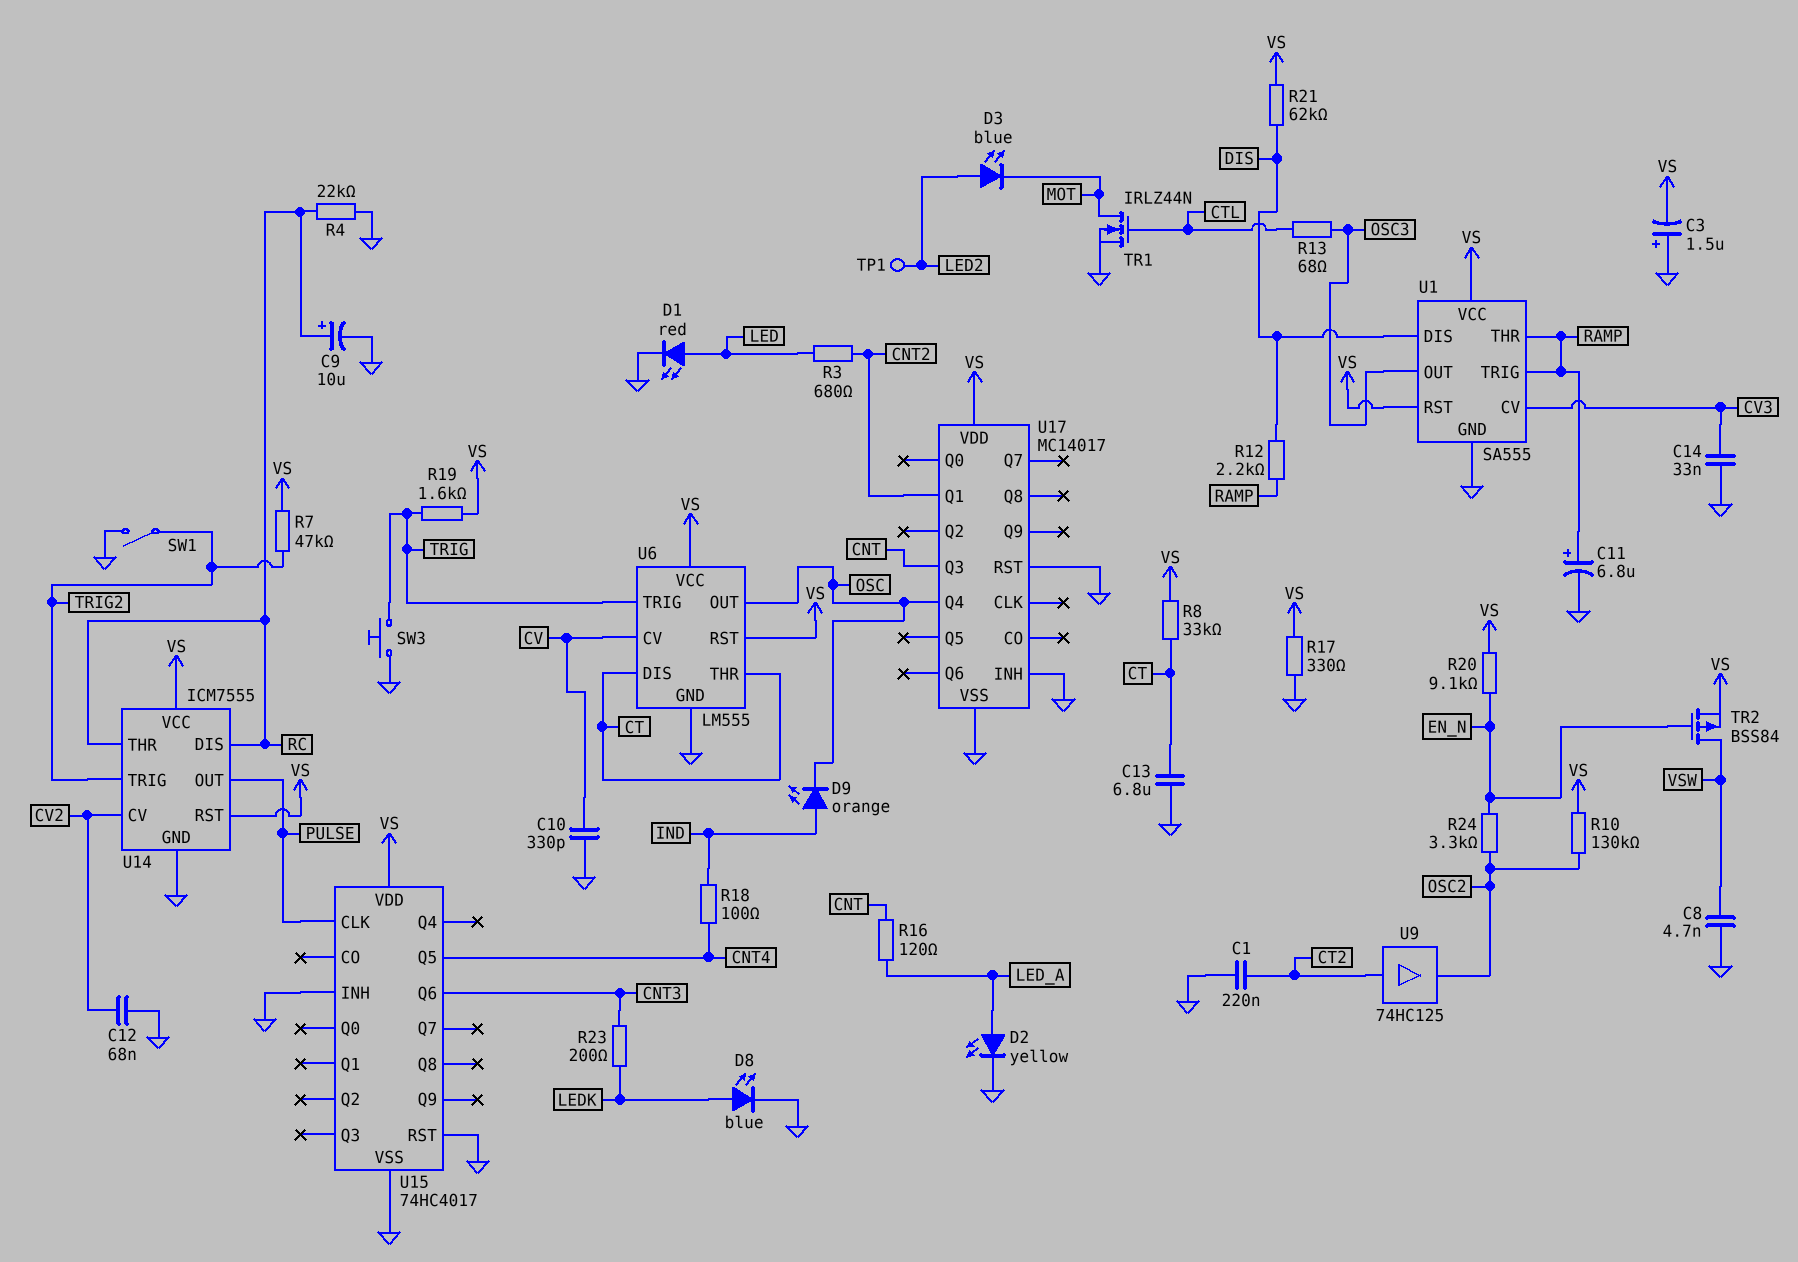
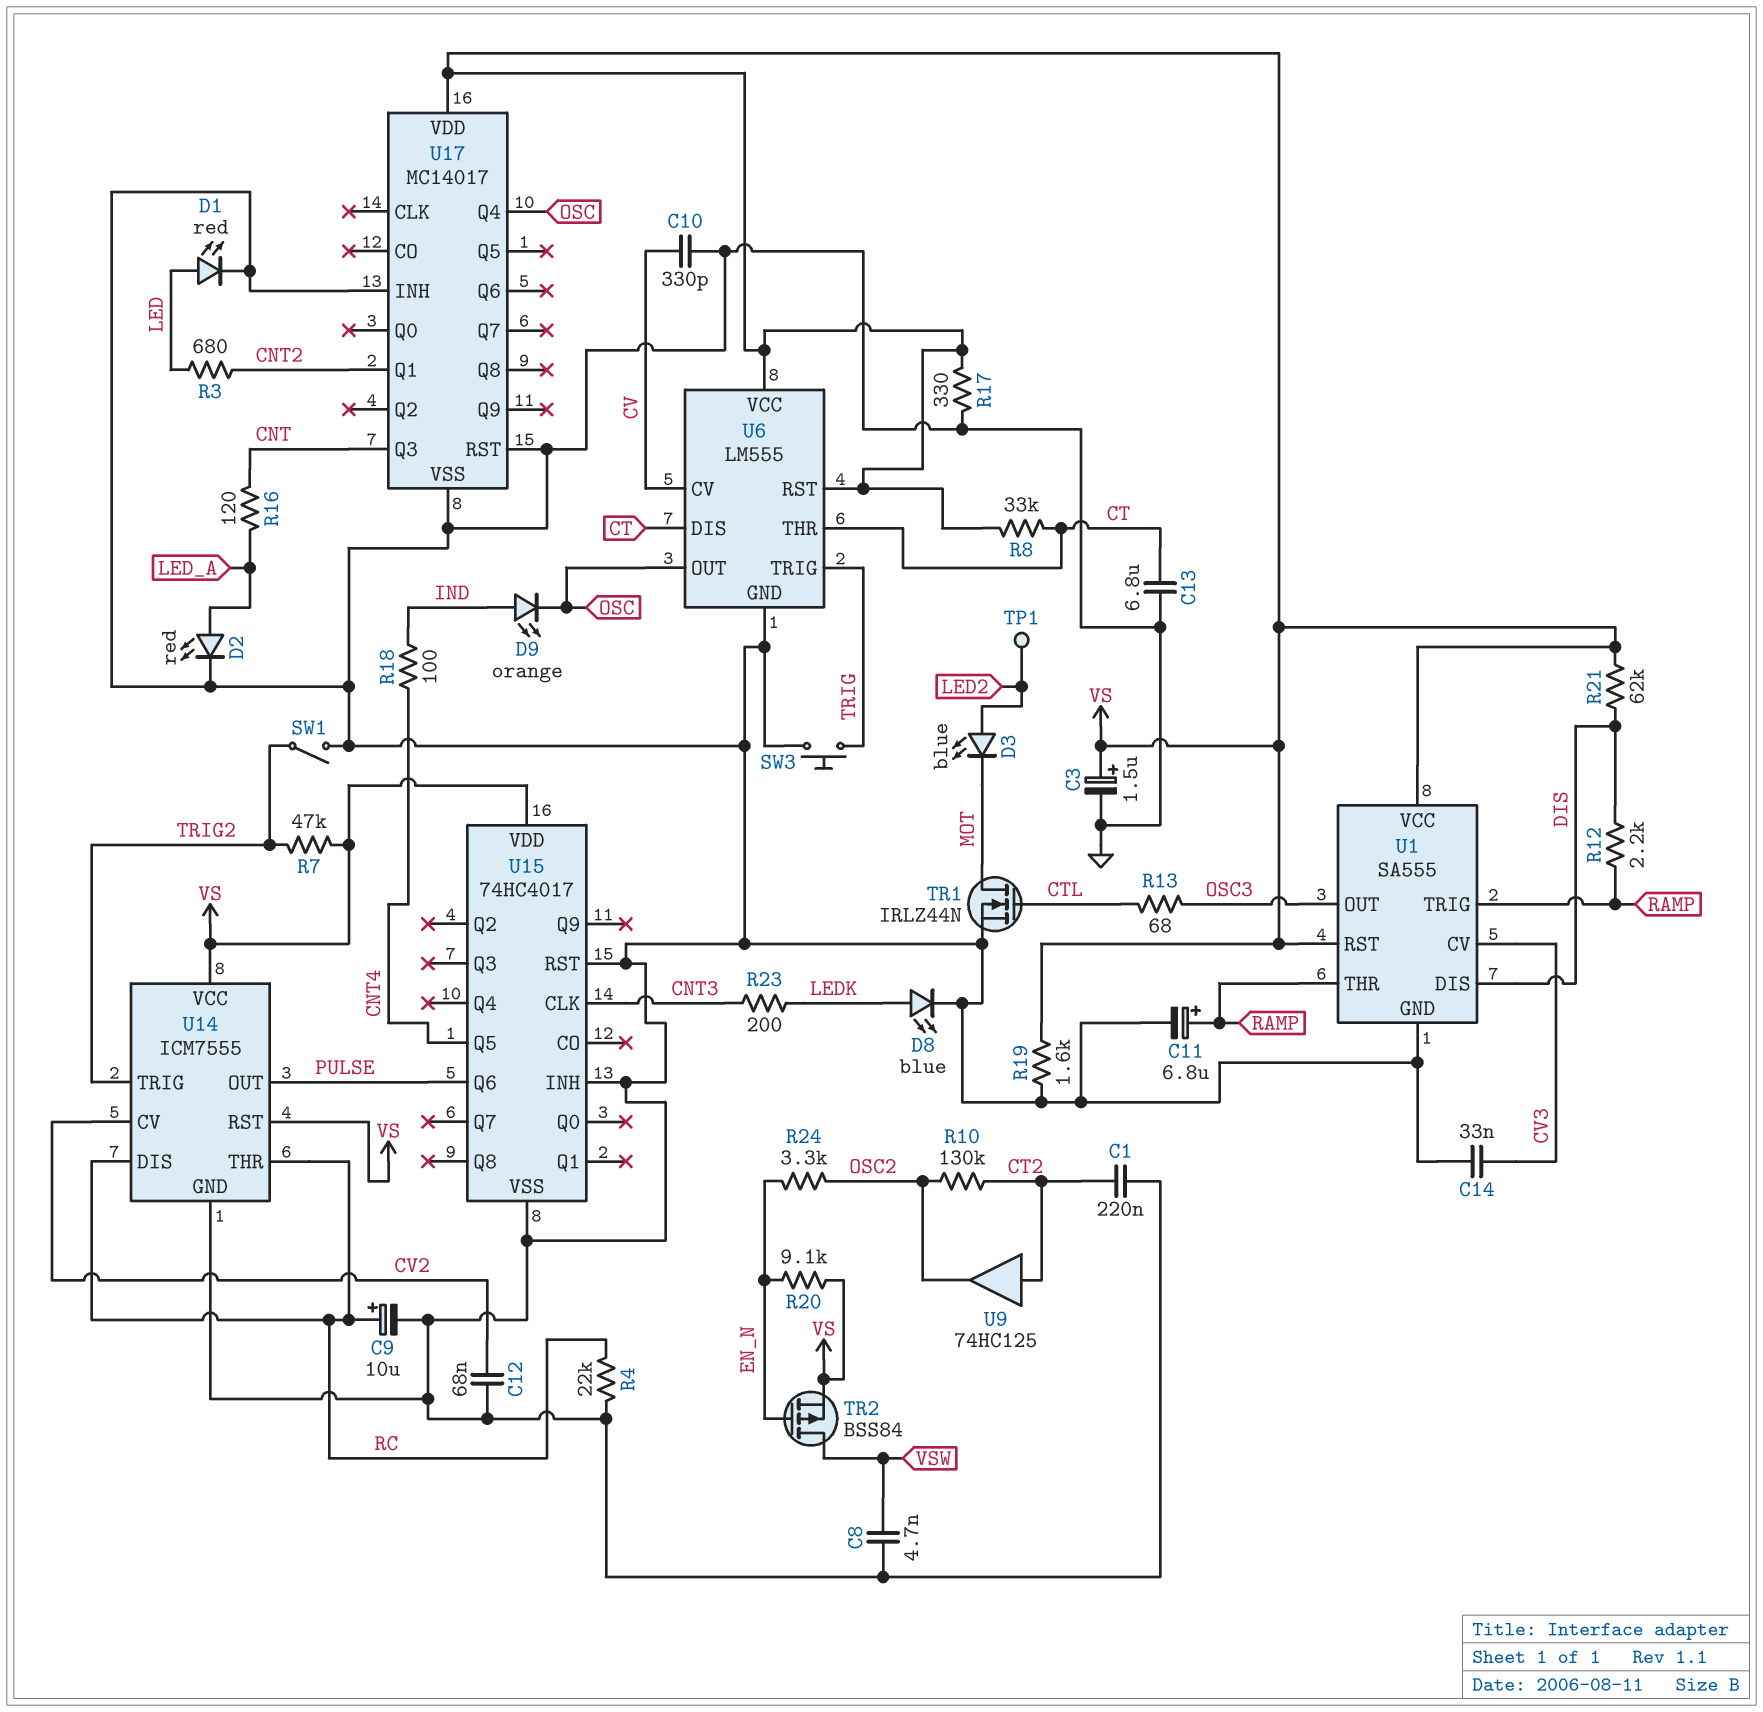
C3: 1.5uF (plus GND, minus VS) -> 1.5uF (plus VS, minus GND)
D2: LED yellow (A LED_A, K GND) -> LED red (A LED_A, K GND)
R10: 130k (OSC2, VS) -> 130k (CT2, OSC2)
R19: 1.6k (TRIG, VS) -> 1.6k (GND, VS)
U15 pin CLK: PULSE -> CNT3
U15 pin Q6: CNT3 -> PULSE

